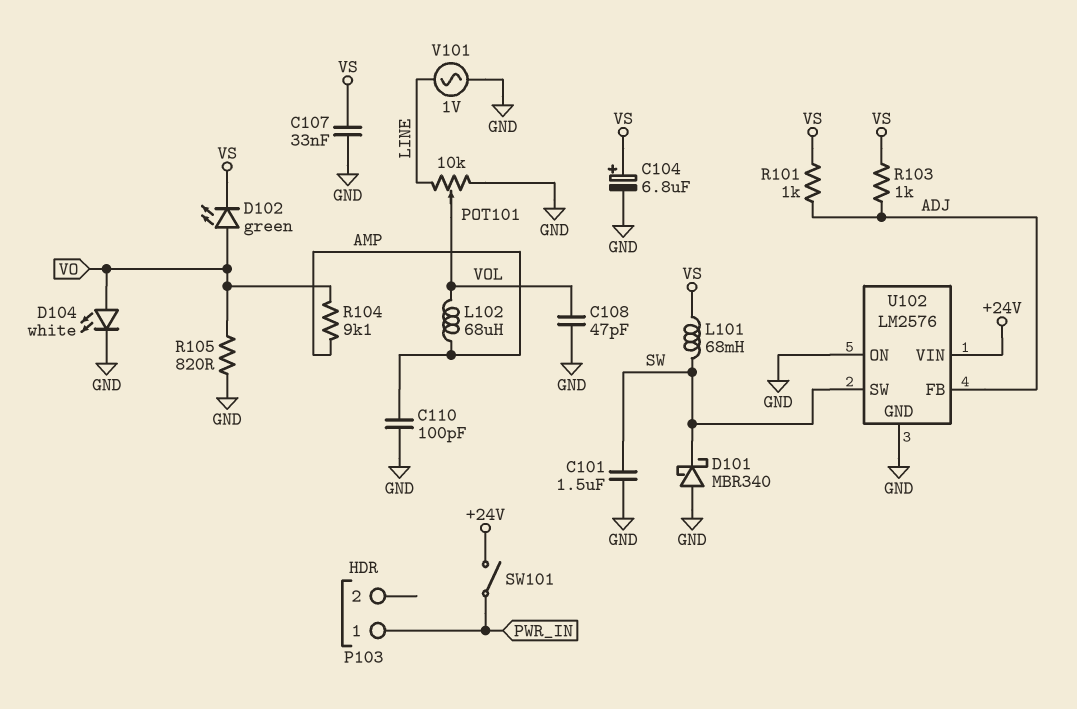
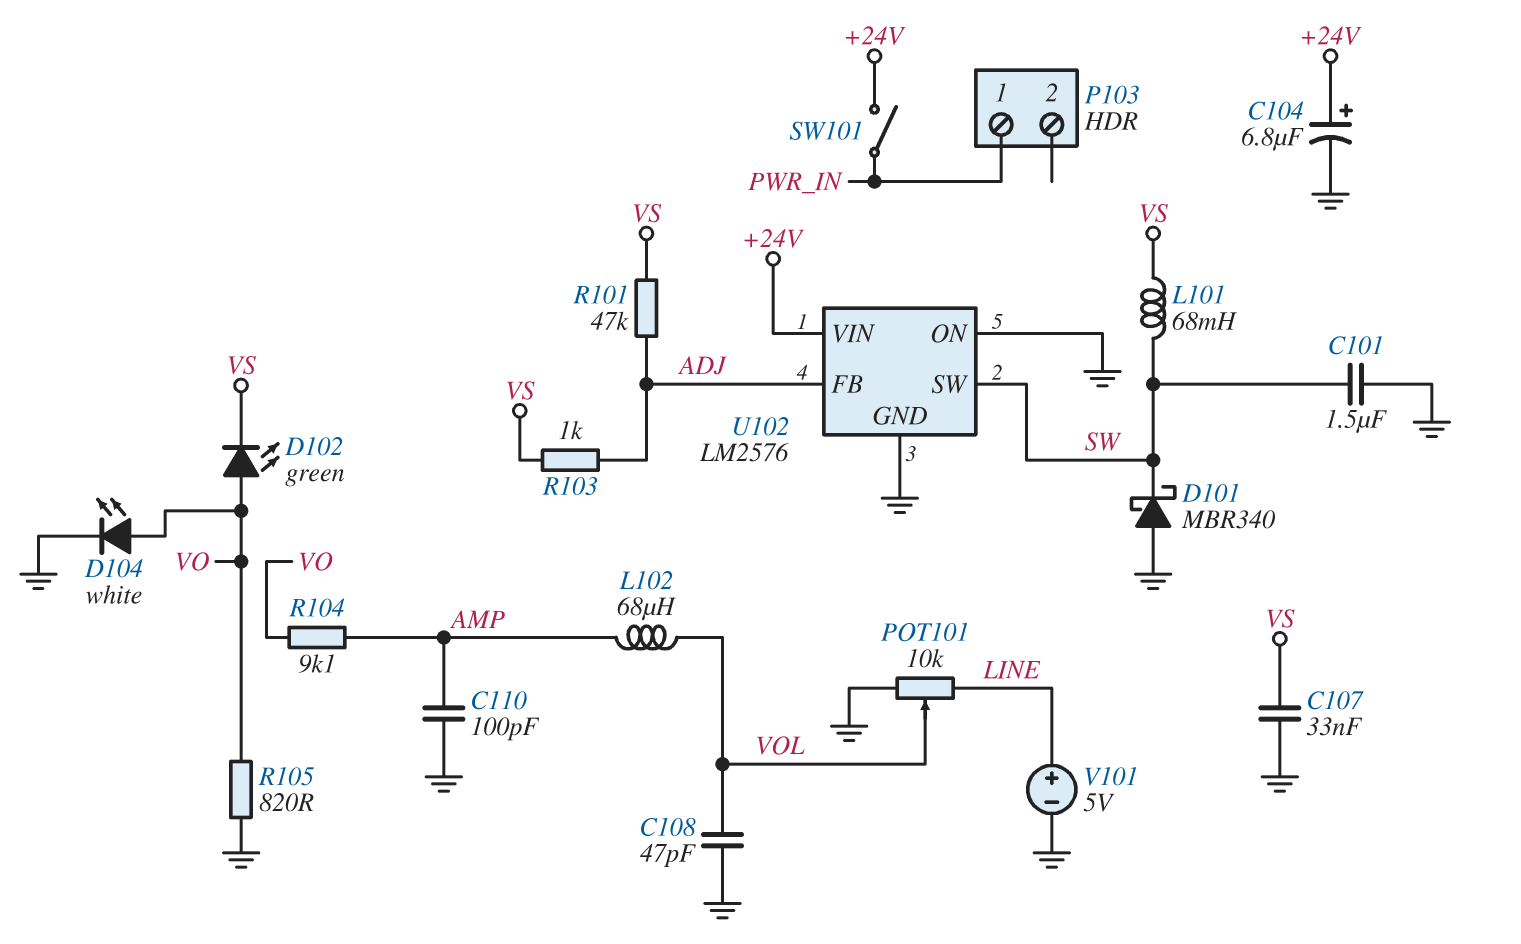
C104: 6.8uF (plus VS, minus GND) -> 6.8uF (plus +24V, minus GND)
R101: 1k (ADJ, VS) -> 47k (ADJ, VS)
V101: AC 1V (GND, LINE) -> 5V (plus LINE, minus GND)

